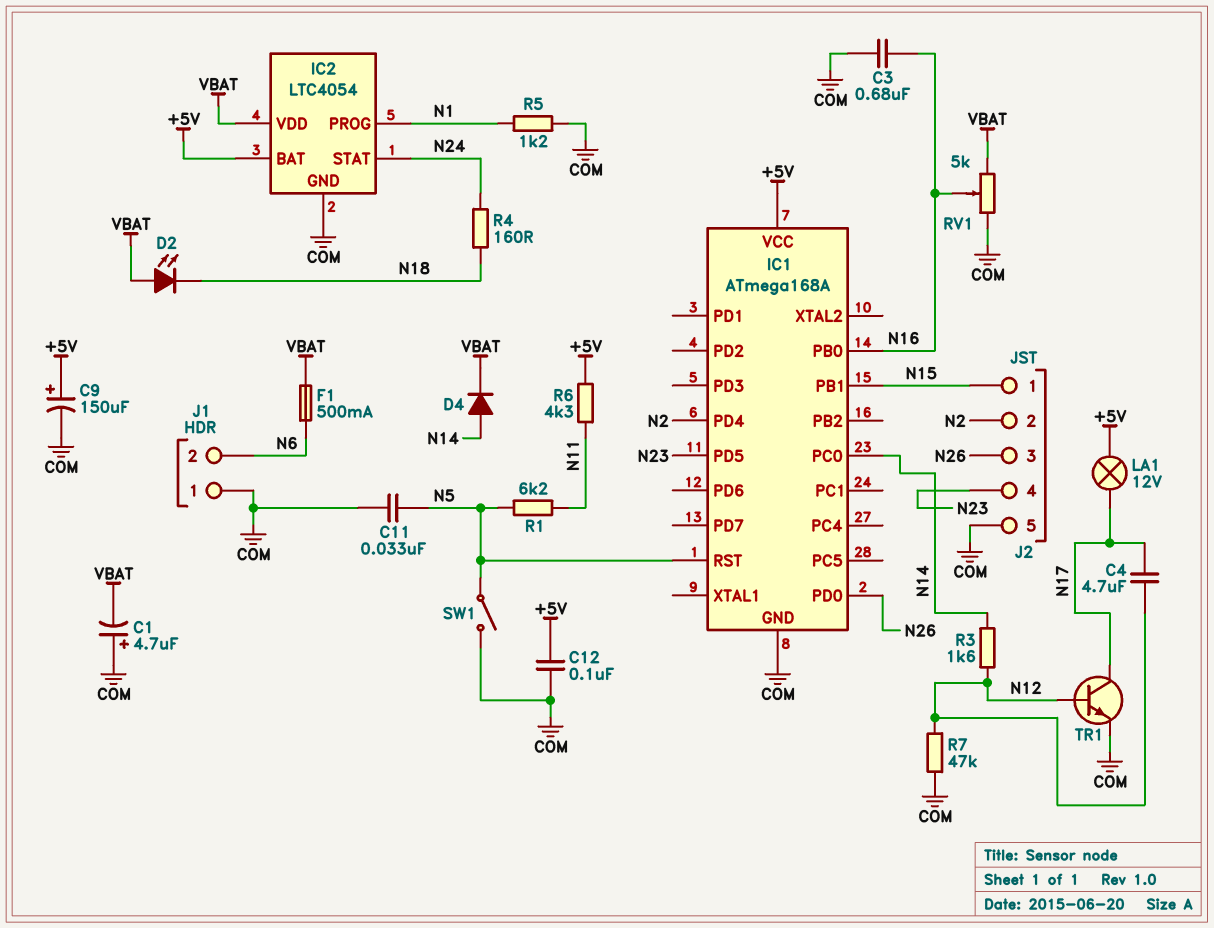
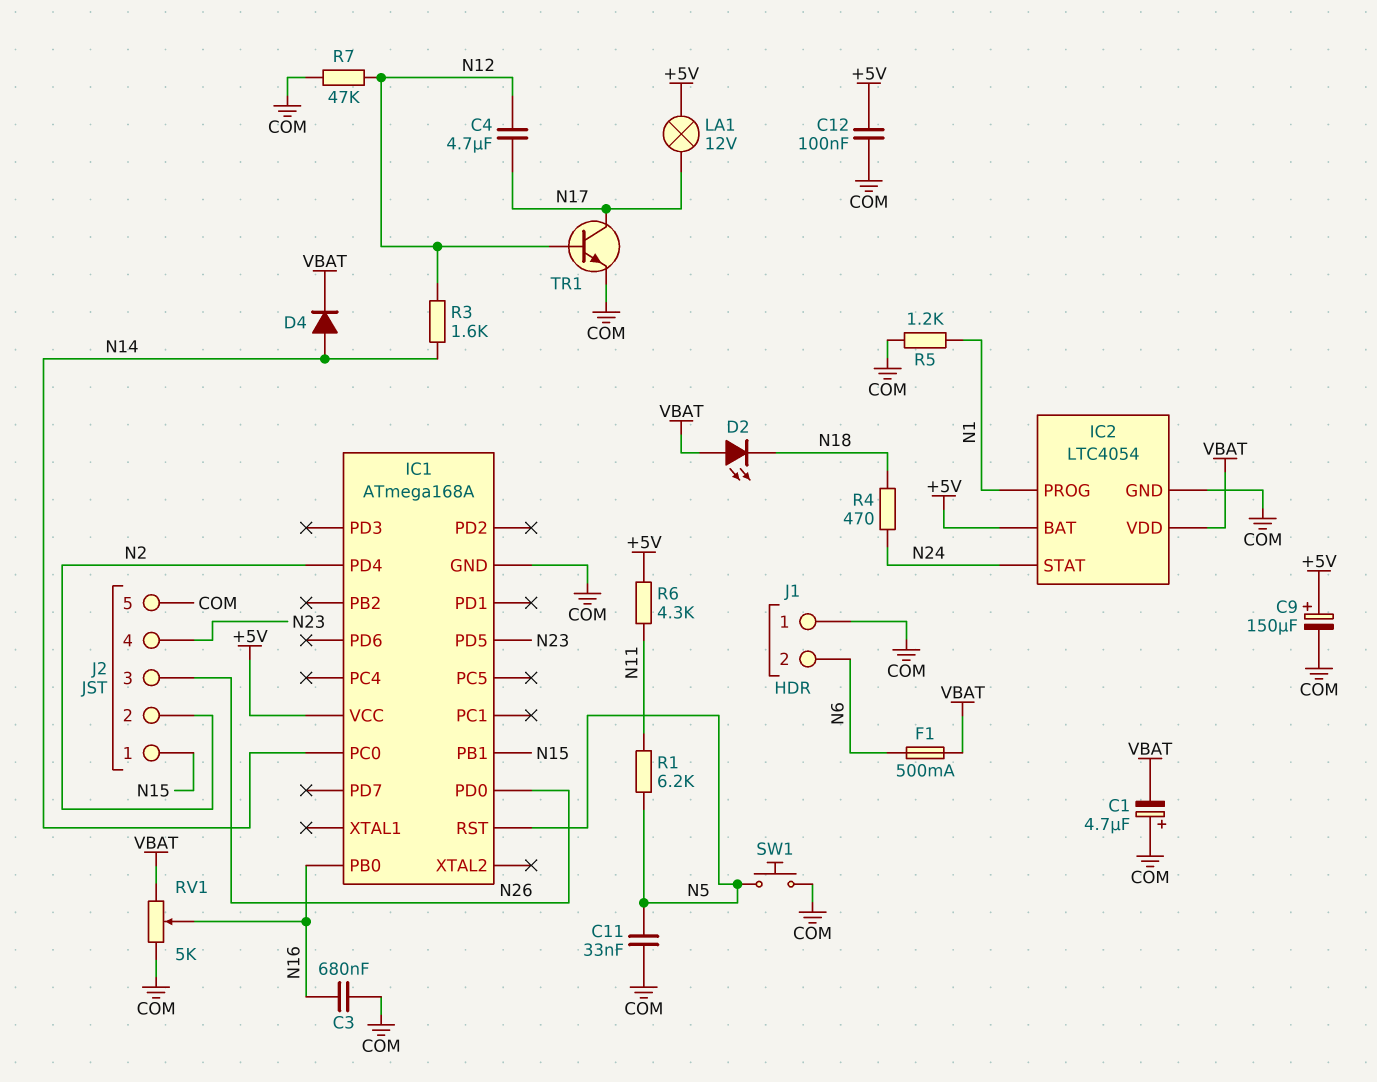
R4: 160 (N18, N24) -> 470 (N18, N24)
SW1: switch (COM, N5) -> button (COM, N5)

